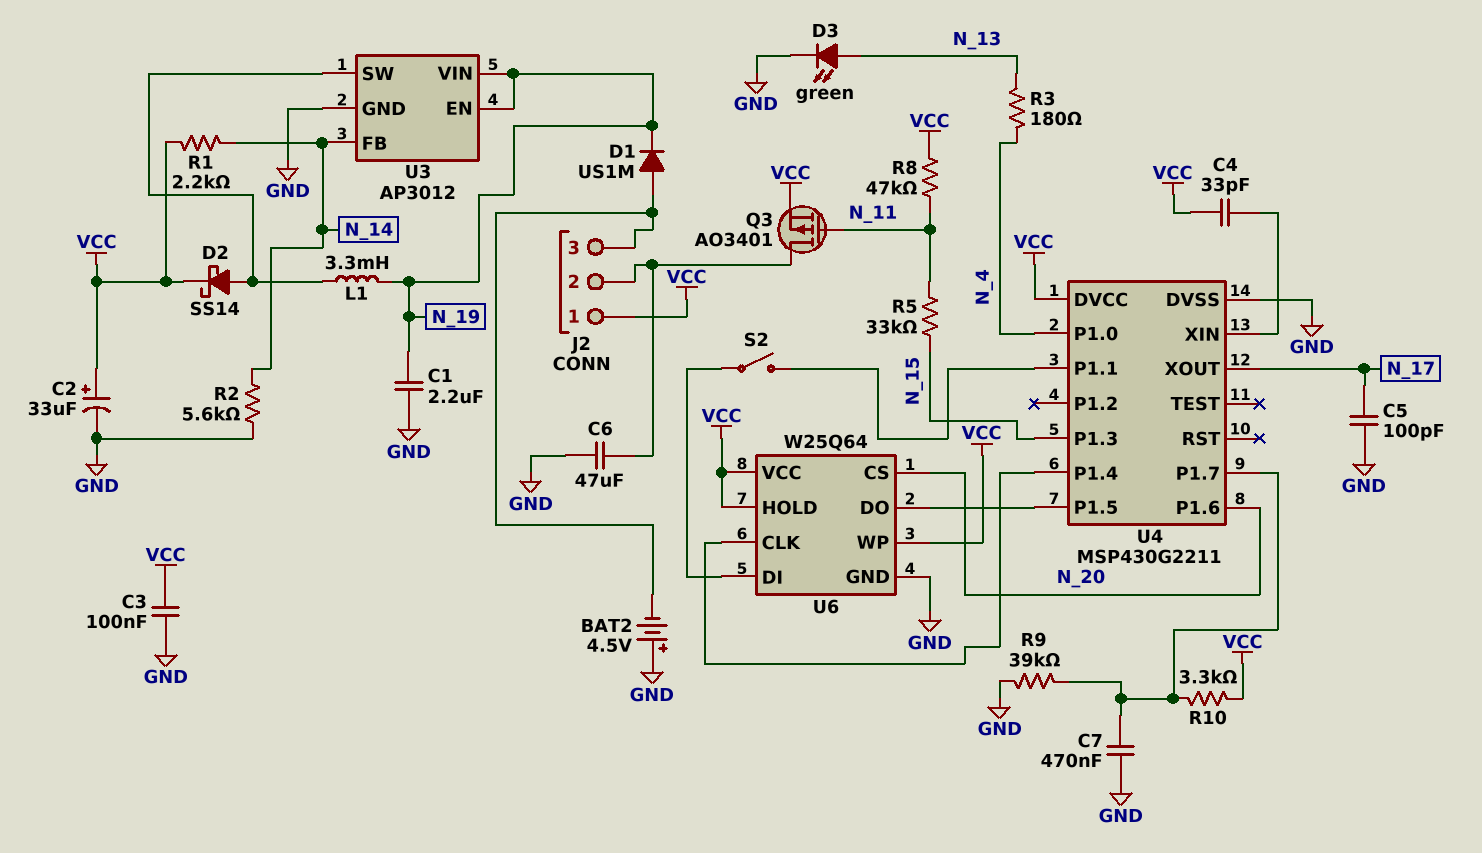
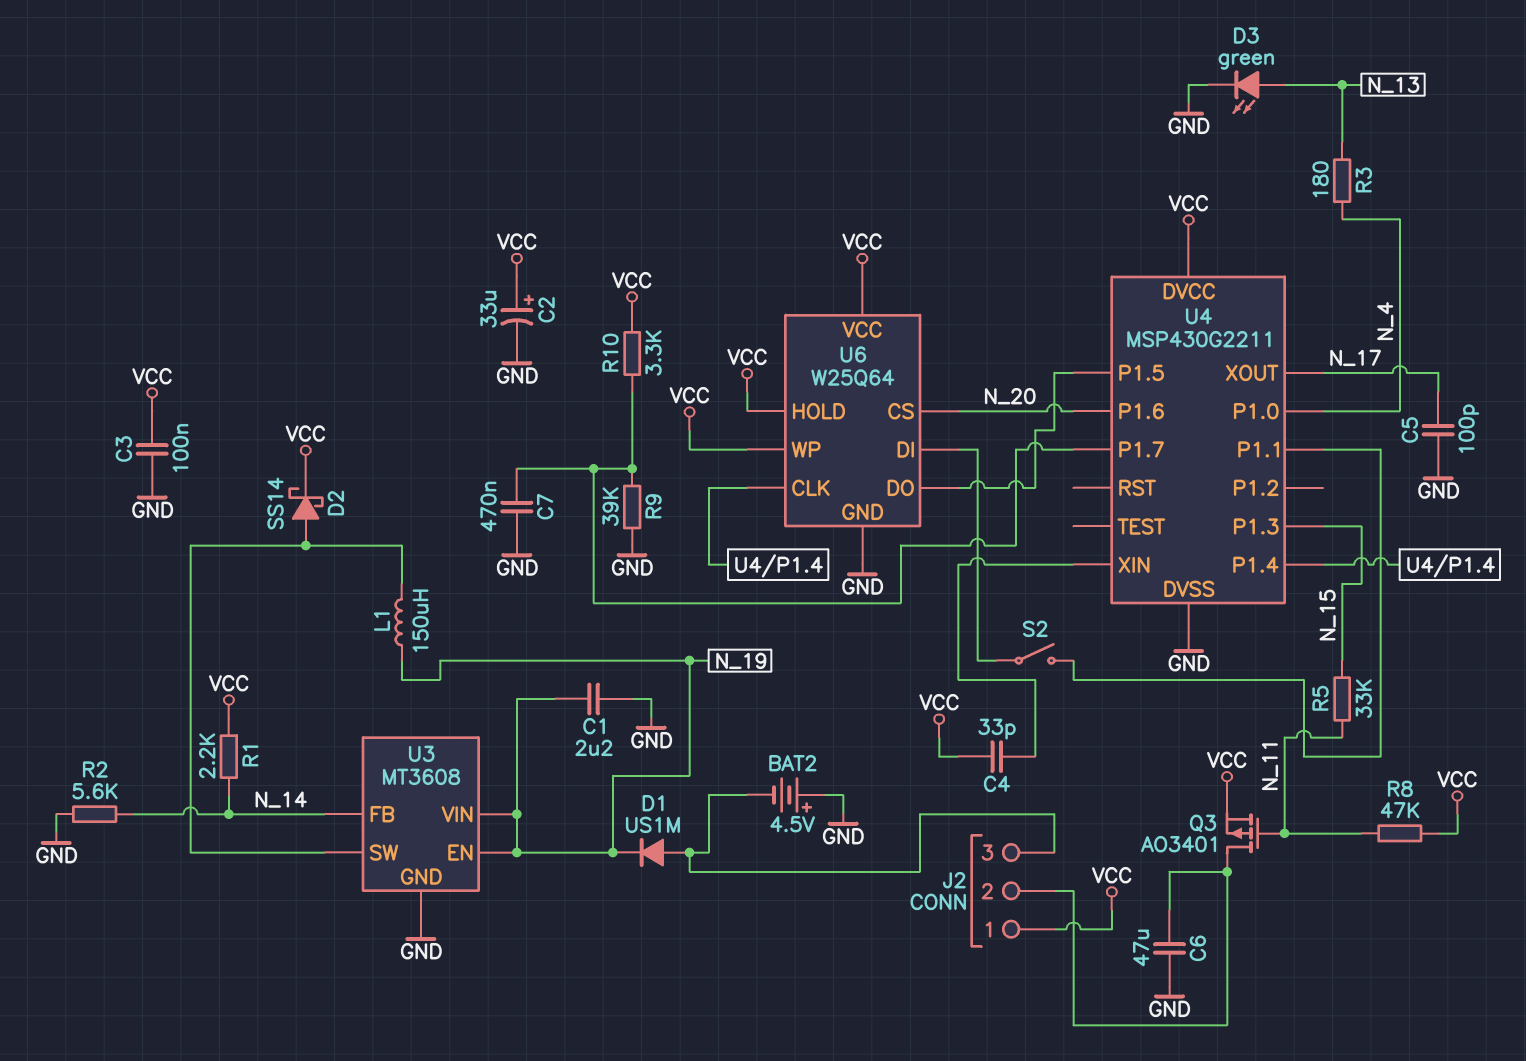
L1: 3.3mH (N_19, U3/SW) -> 150uH (N_19, U3/SW)
U3: AP3012 -> MT3608

